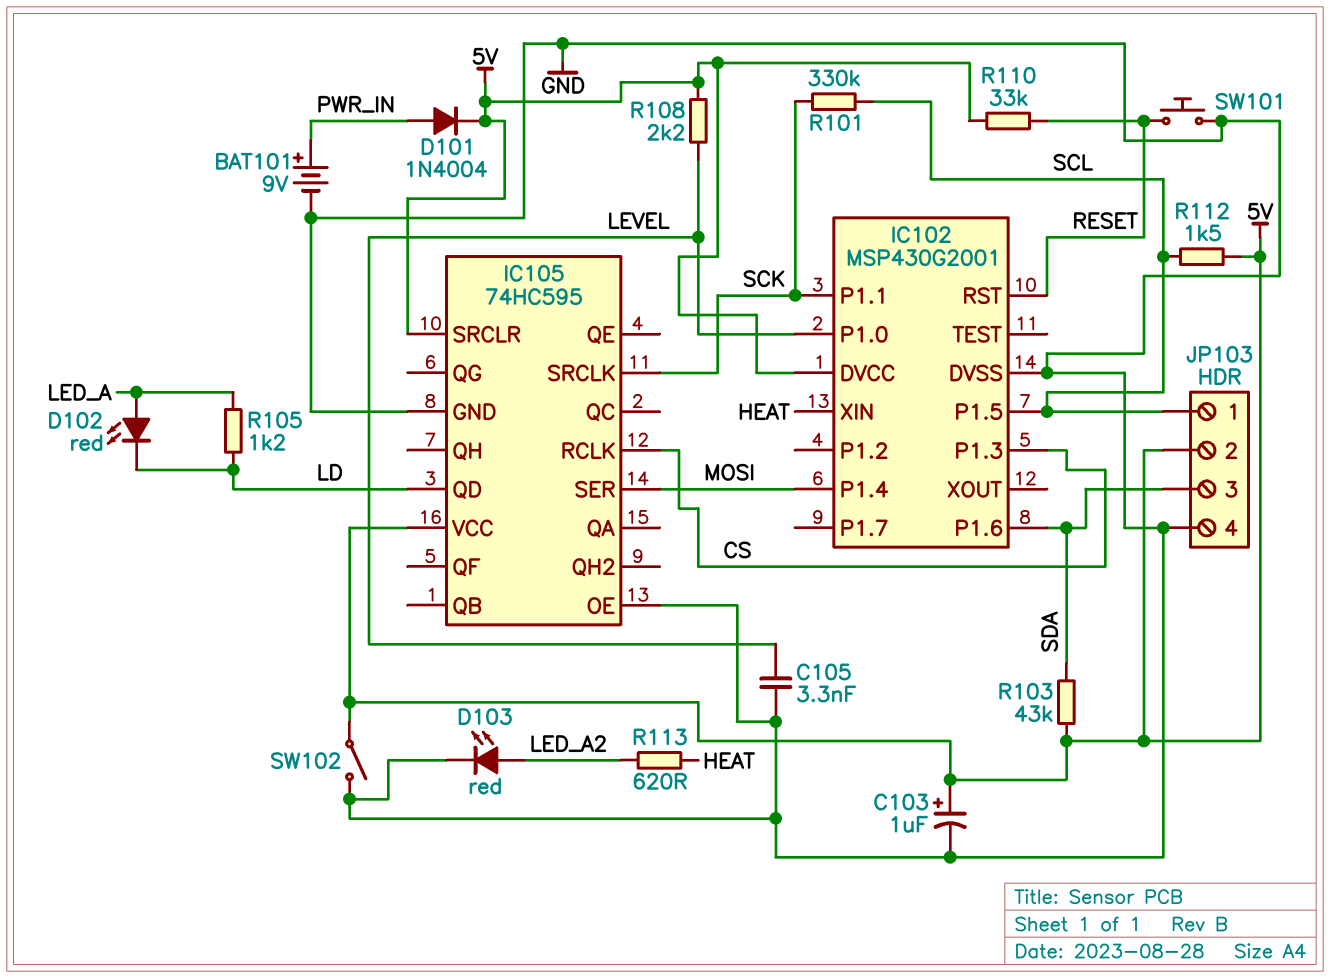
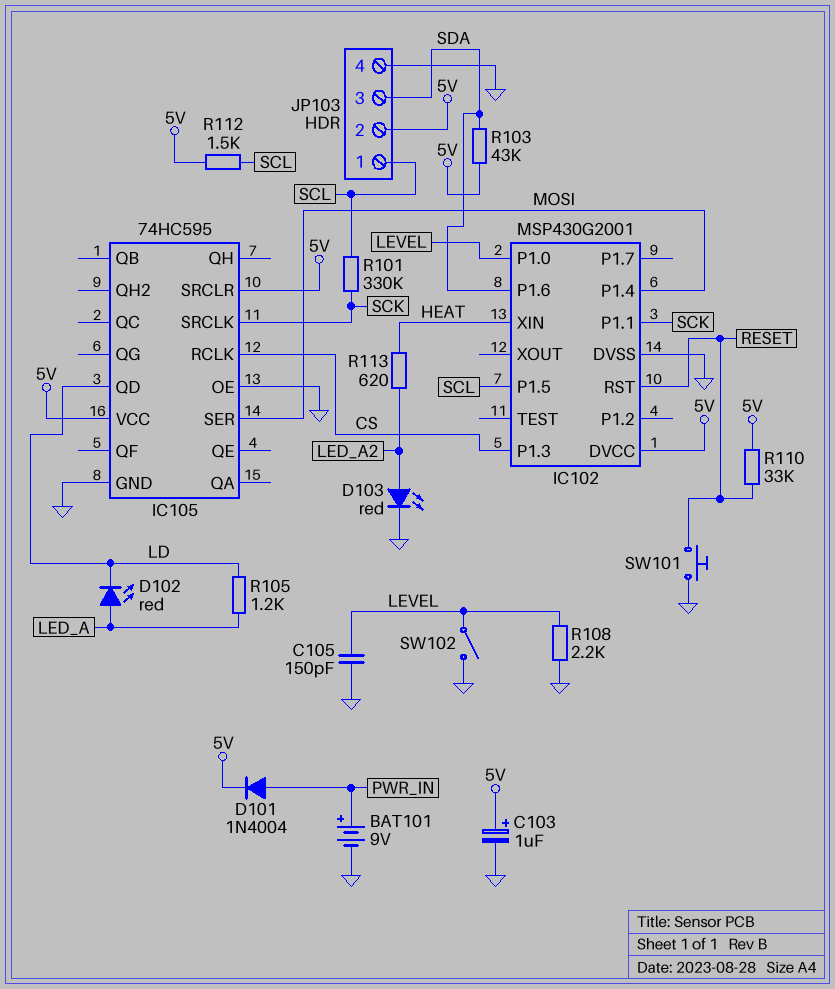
C105: 3.3nF (GND, LEVEL) -> 150pF (GND, LEVEL)
R108: 2.2k (5V, LEVEL) -> 2.2k (GND, LEVEL)
SW102: switch (5V, GND) -> switch (GND, LEVEL)

